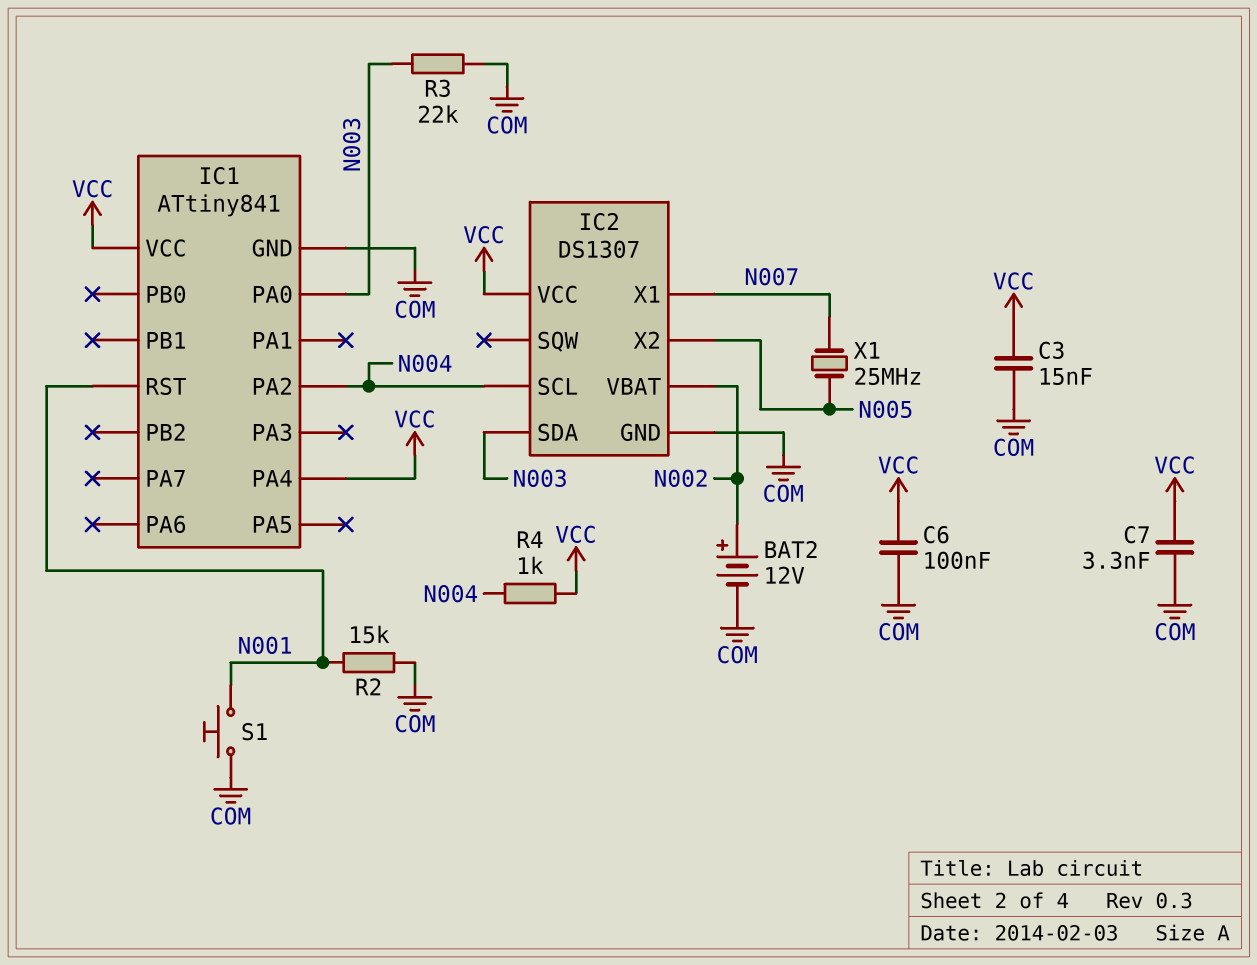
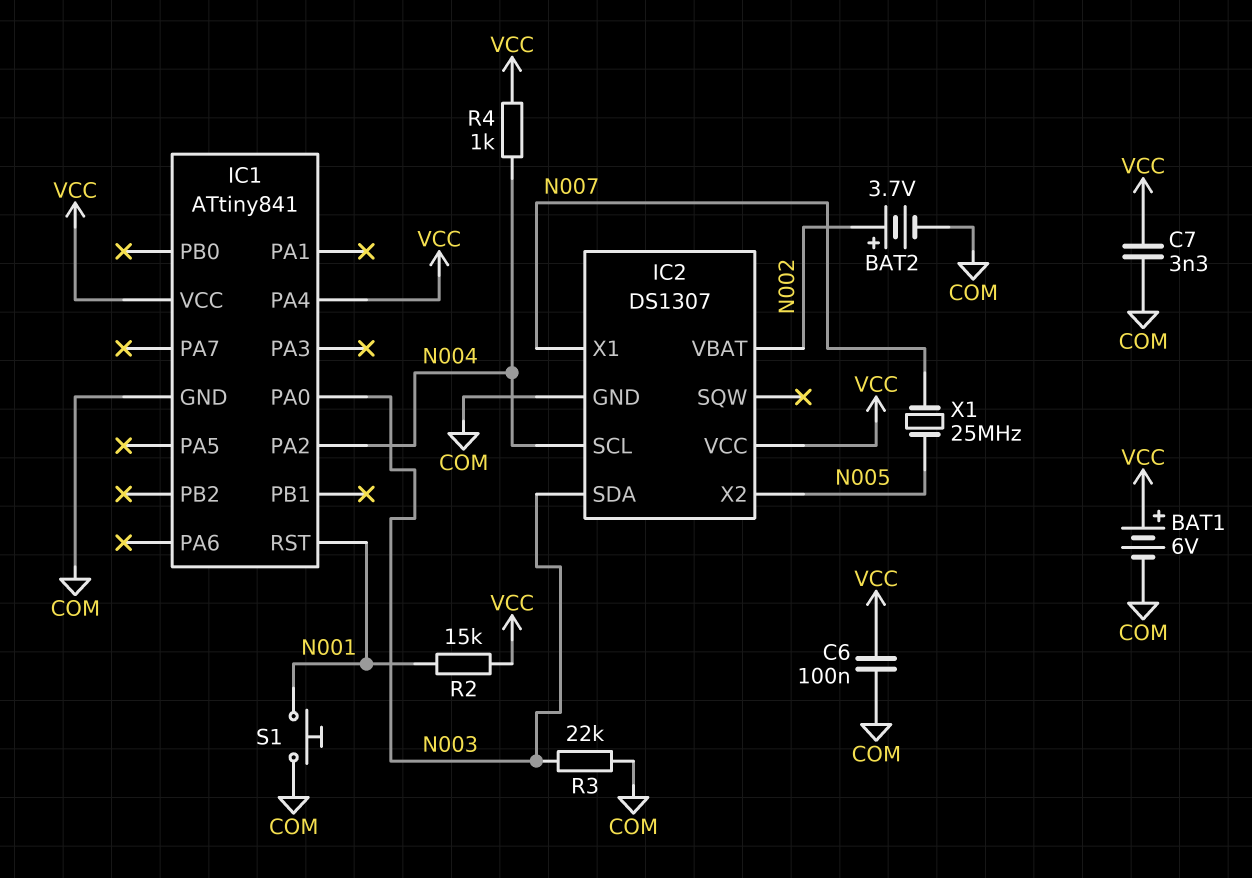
BAT1: none -> 6V (plus VCC, minus COM)
BAT2: 12V (plus N002, minus COM) -> 3.7V (plus N002, minus COM)
C3: 15nF (COM, VCC) -> none
R2: 15k (COM, N001) -> 15k (N001, VCC)

